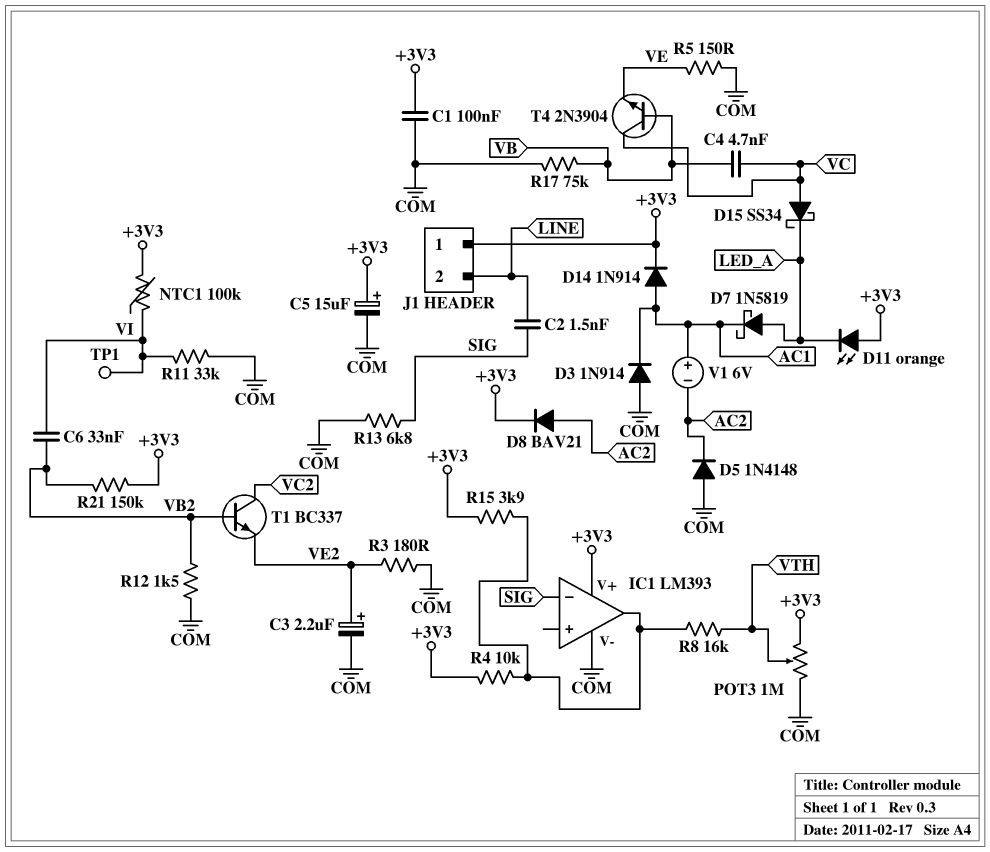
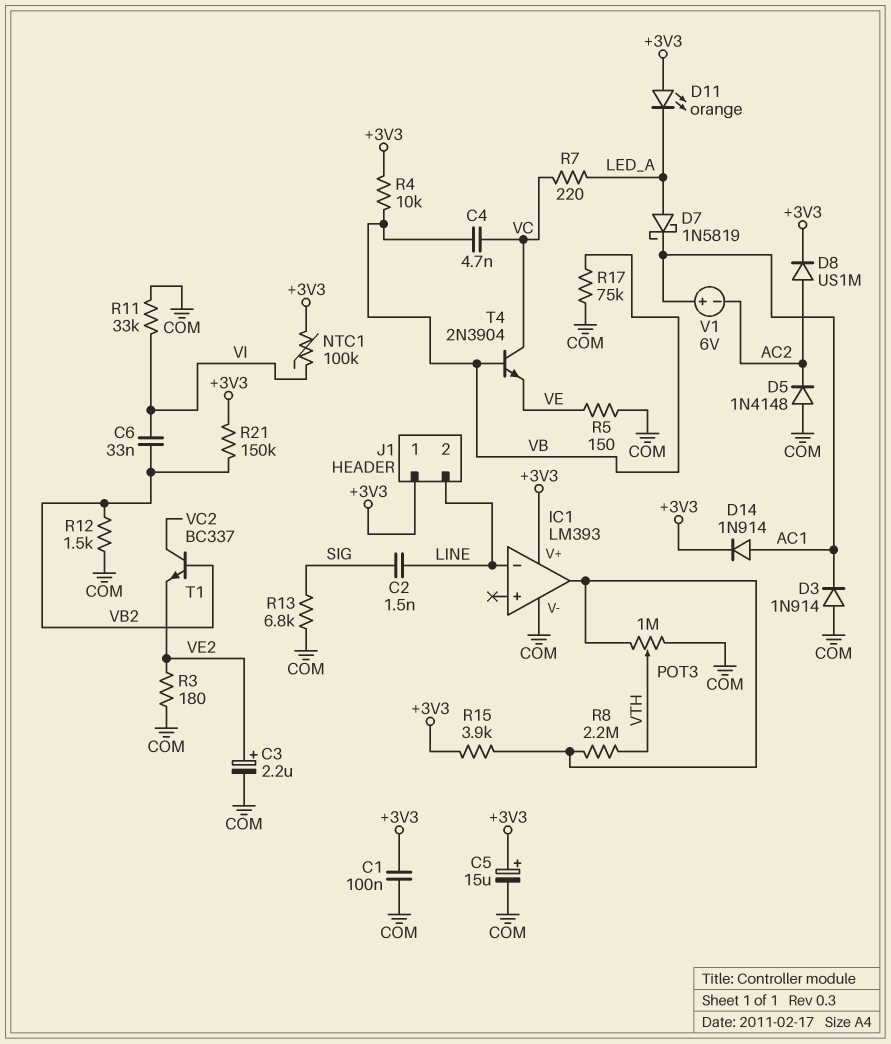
D8: diode BAV21 (A AC2, K +3V3) -> diode US1M (A AC2, K +3V3)
D15: schottky SS34 (A VC, K LED_A) -> none
IC1 pin in-: SIG -> LINE
POT3: 1M (+3V3, COM, wiper VTH) -> 1M (COM, IC1/out, wiper VTH)
R4: 10k (+3V3, IC1/out) -> 10k (+3V3, VB)
R7: none -> 220 (LED_A, VC)
R8: 16k (IC1/out, VTH) -> 2.2M (IC1/out, VTH)
TP1: test point (VI) -> none

